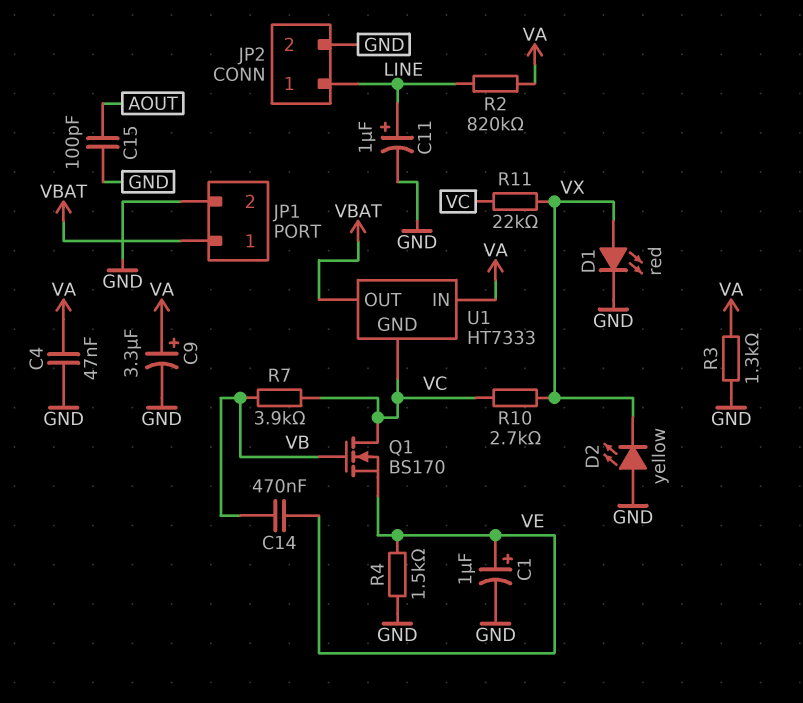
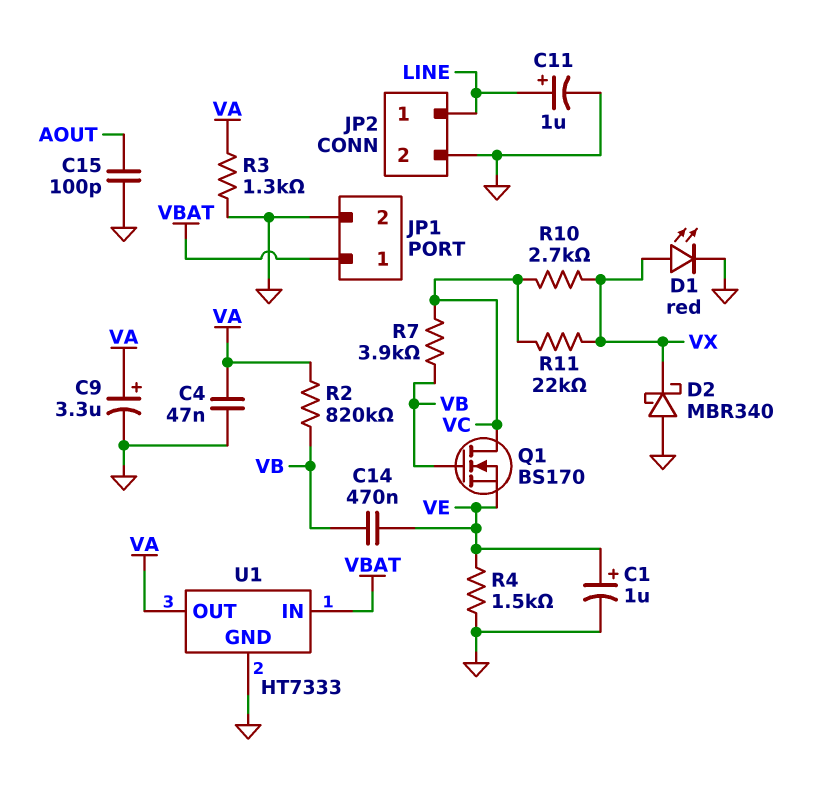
D2: LED yellow (A GND, K VX) -> schottky MBR340 (A GND, K VX)
R2: 820k (LINE, VA) -> 820k (VA, VB)
U1 pin GND: VC -> GND
U1 pin IN: VA -> VBAT
U1 pin OUT: VBAT -> VA

